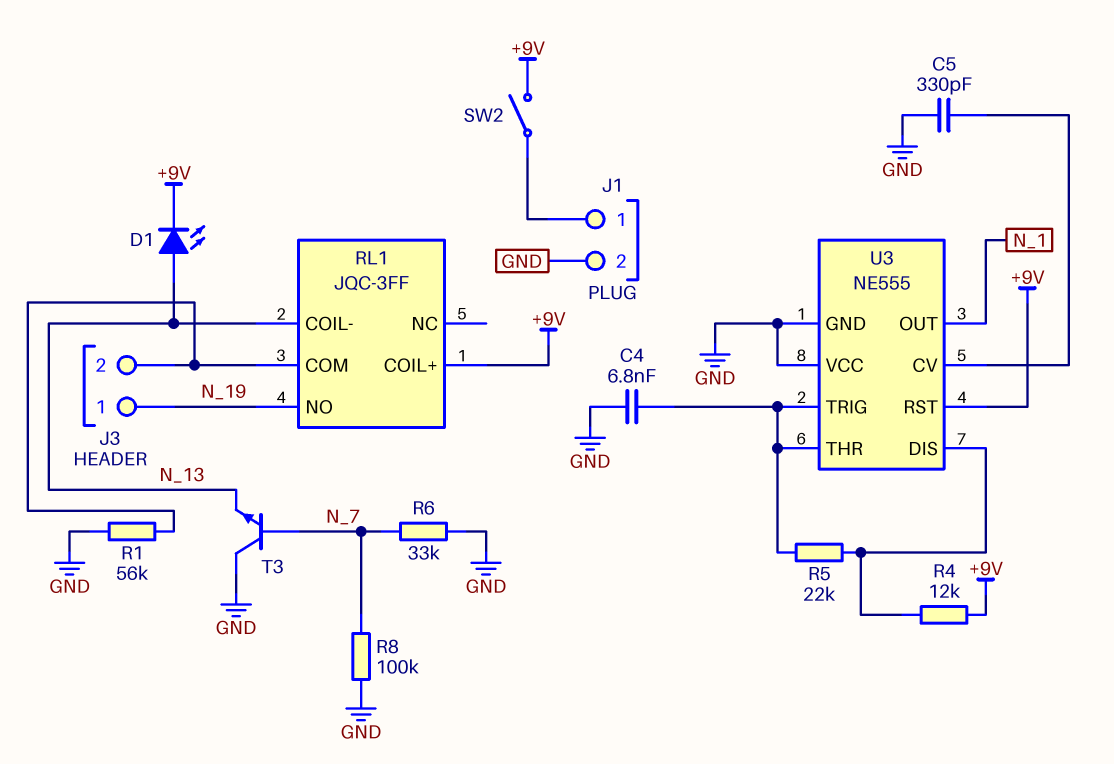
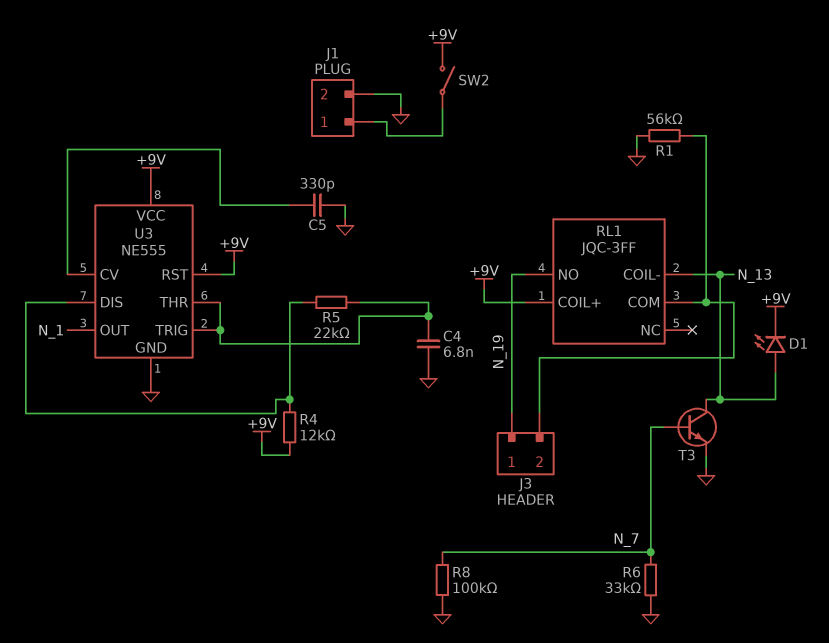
T3: NPN (B N_7, C GND, E N_13) -> NPN (B N_7, C N_13, E GND)
U3 pin VCC: GND -> +9V

